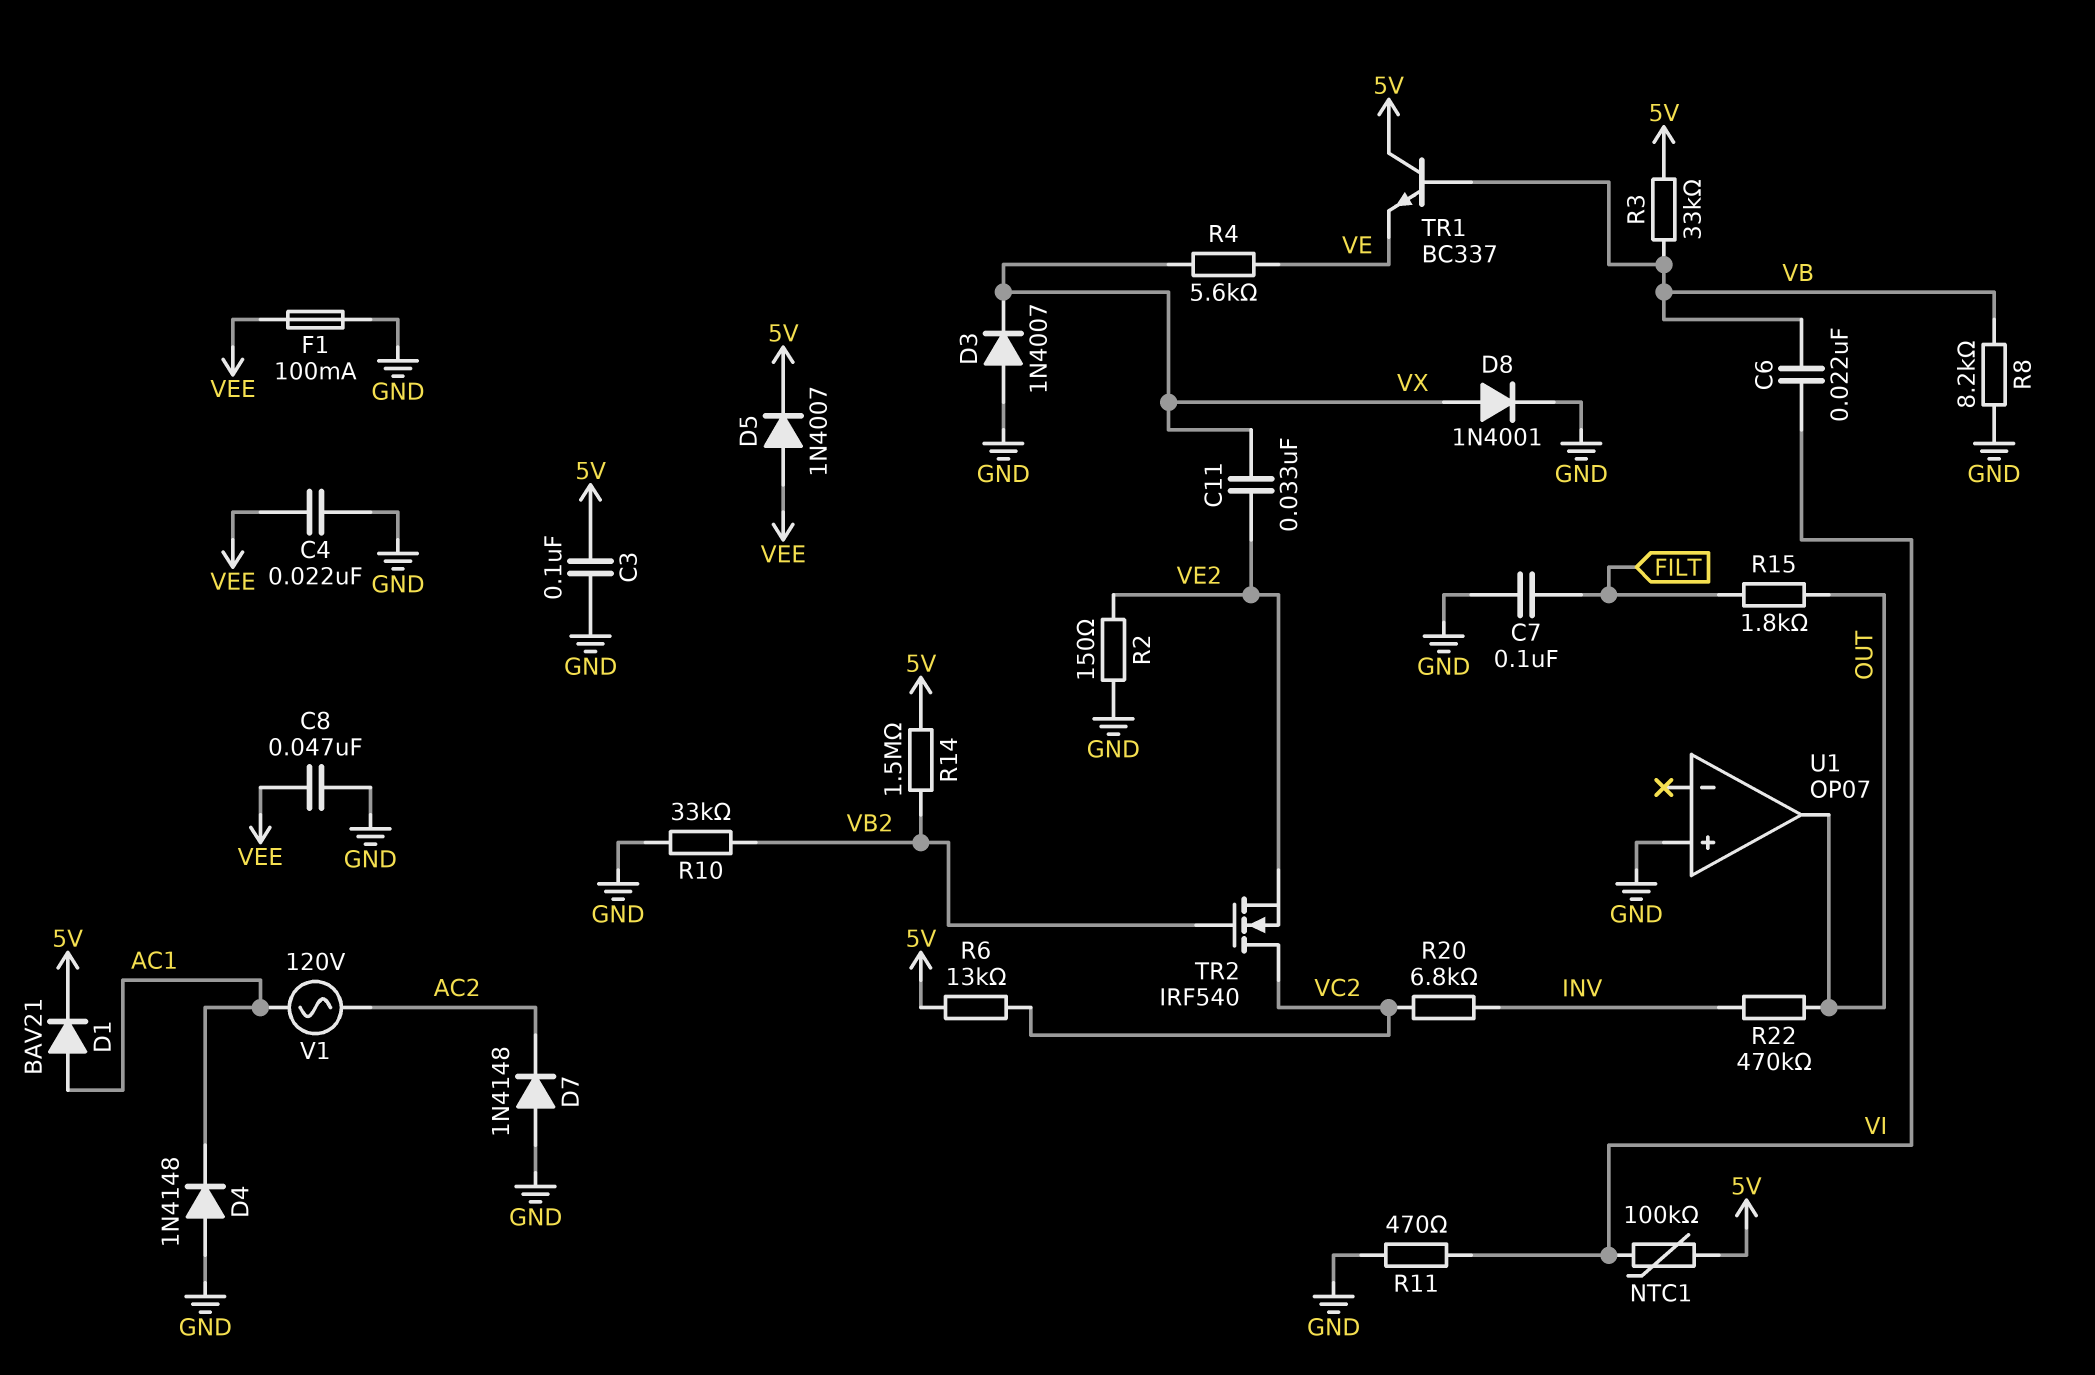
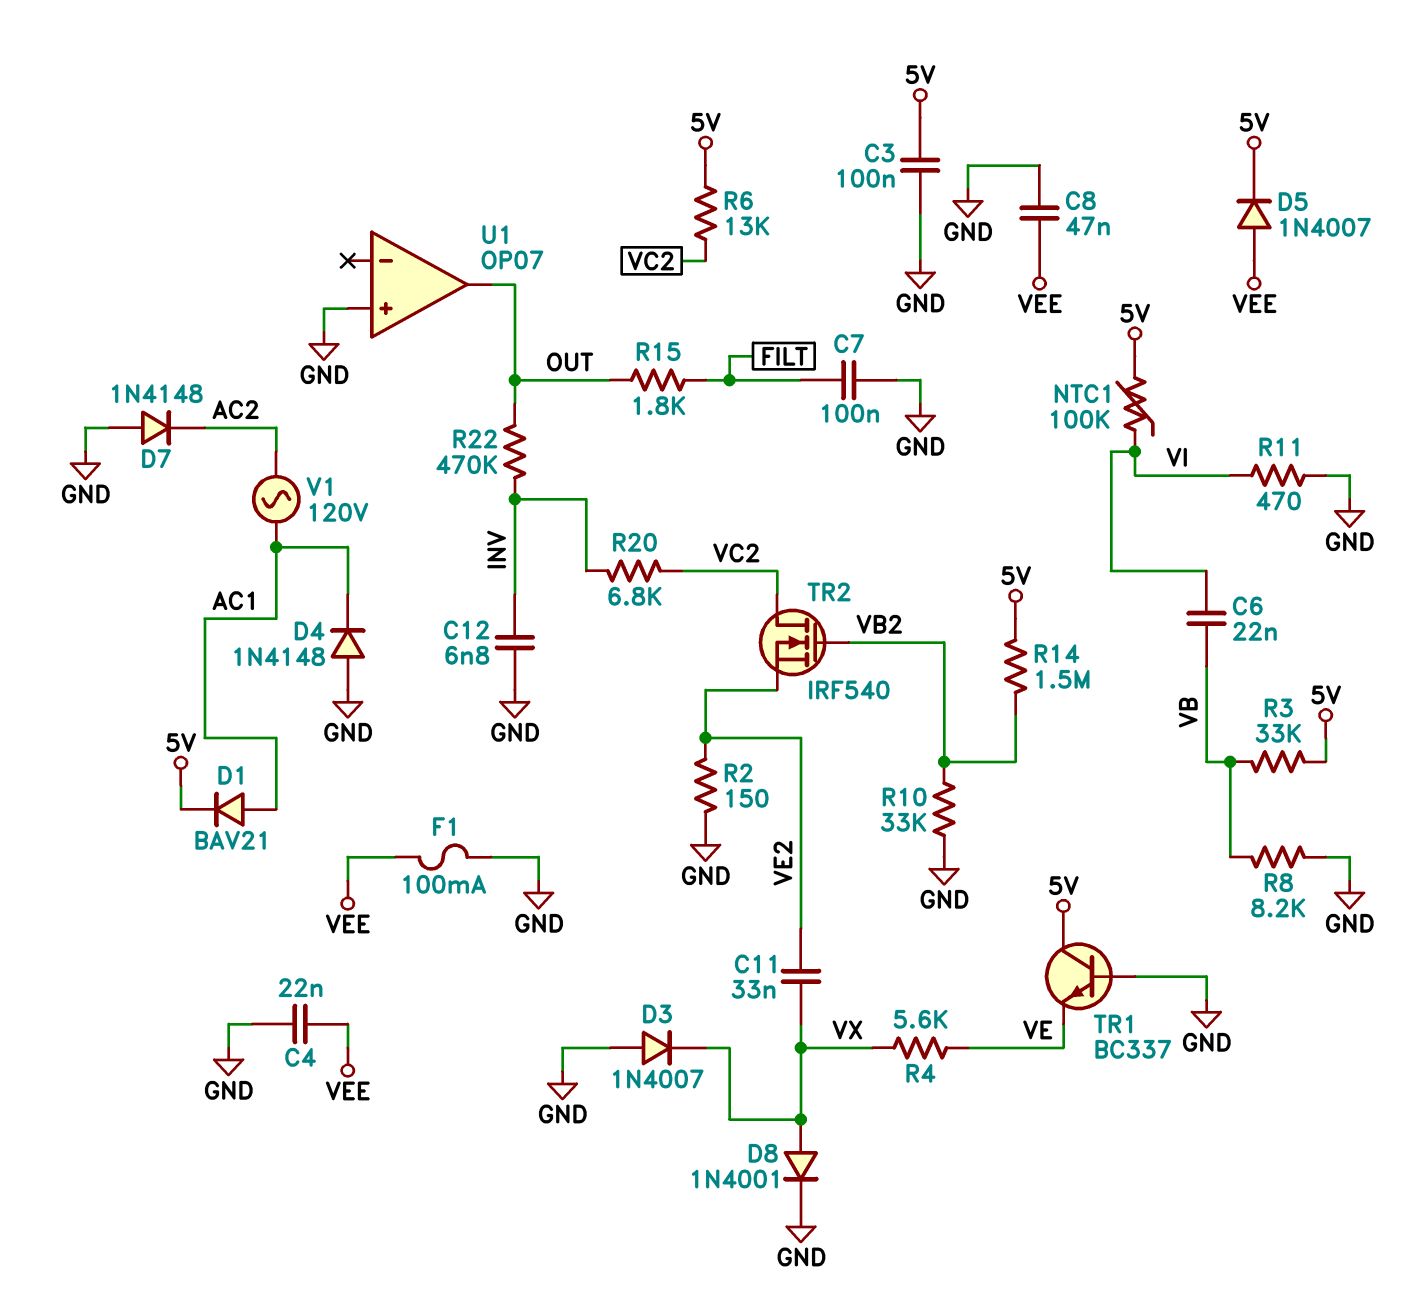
C12: none -> 6.8nF (GND, INV)
TR1: NPN BC337 (B VB, C 5V, E VE) -> NPN BC337 (B GND, C 5V, E VE)

